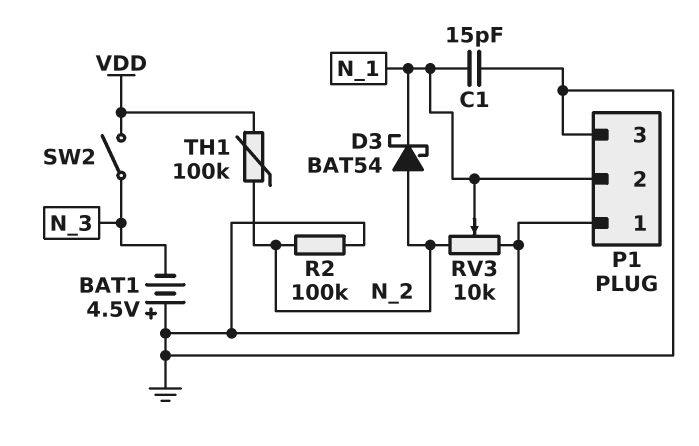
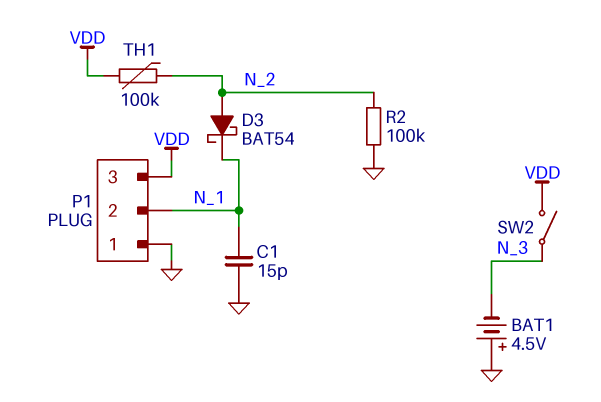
P1 pin 3: GND -> VDD
RV3: 10k (GND, N_2, wiper N_1) -> none

